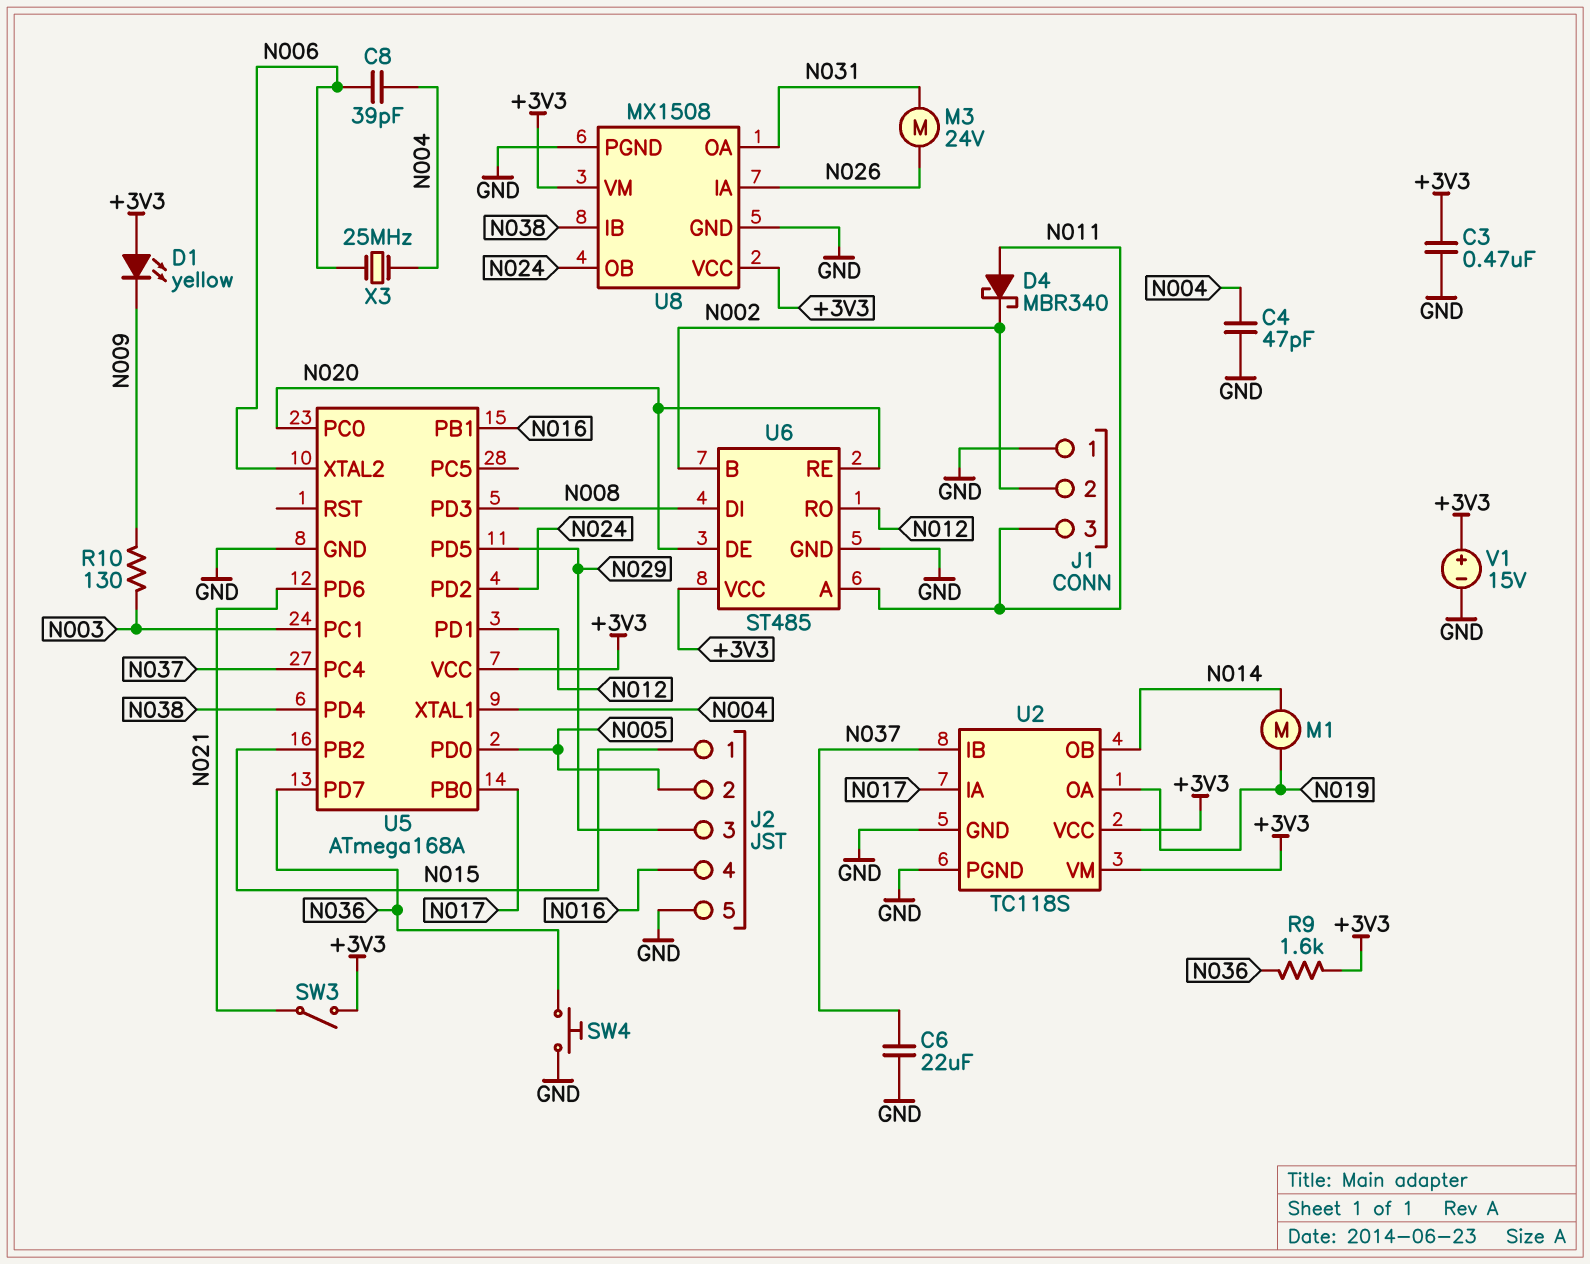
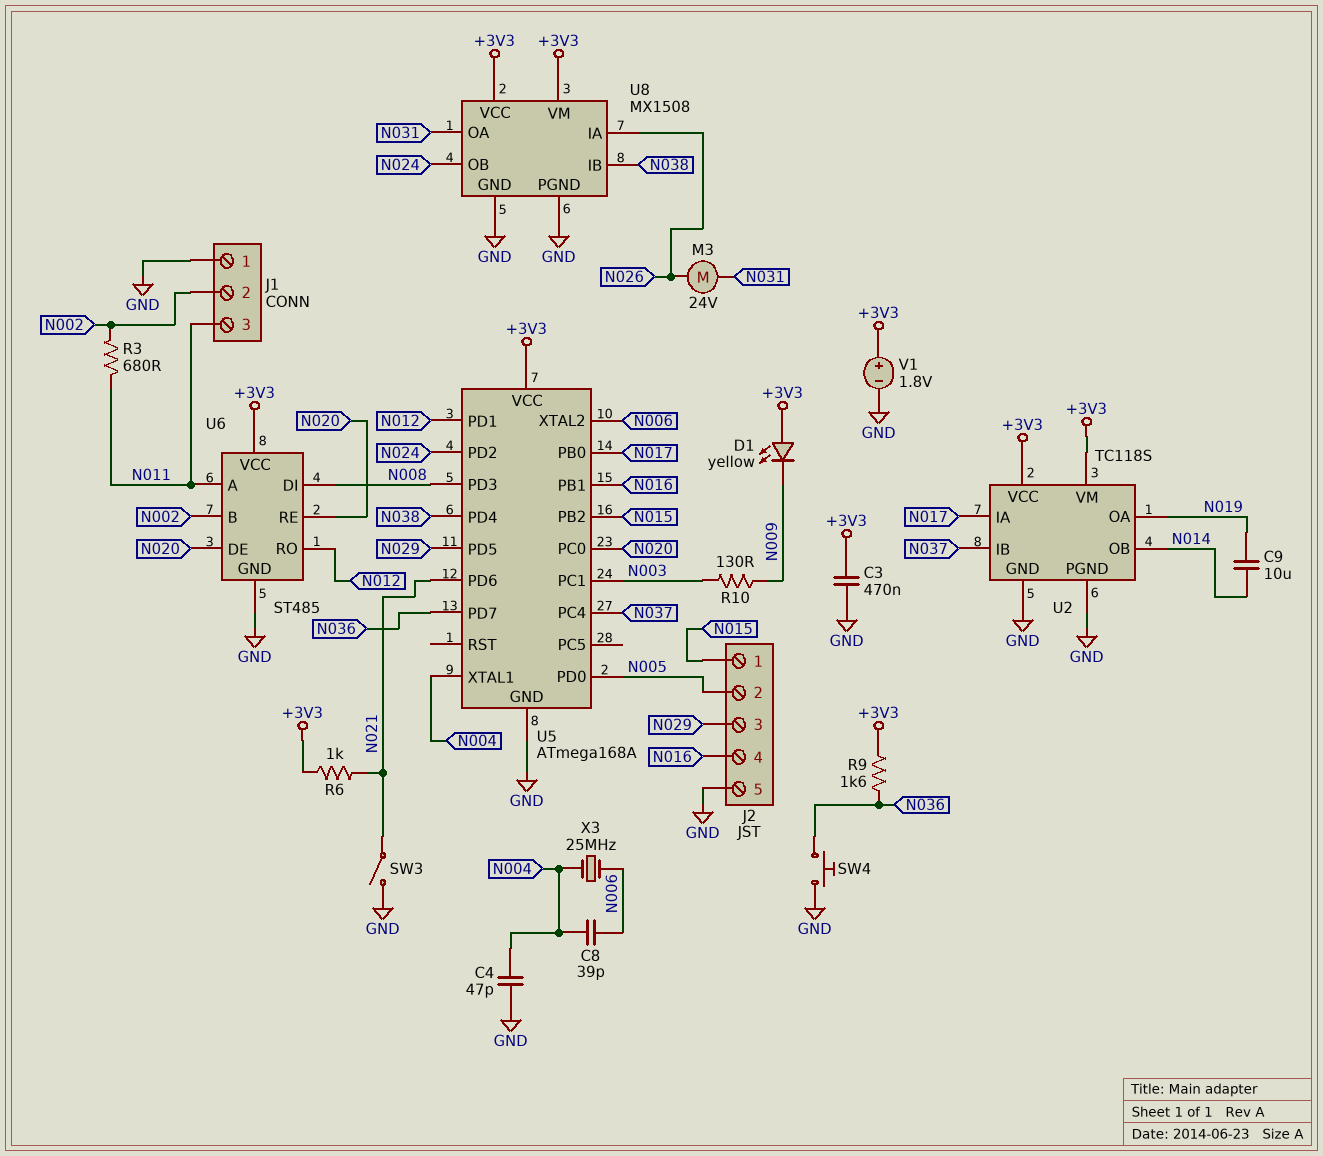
C6: 22uF (GND, N037) -> none
C9: none -> 10uF (N014, N019)
D4: schottky MBR340 (A N011, K N002) -> none
M1: motor (N014, N019) -> none
R3: none -> 680 (N002, N011)
R6: none -> 1k (+3V3, N021)
SW3: switch (+3V3, N021) -> switch (GND, N021)
V1: 15V (plus +3V3, minus GND) -> 1.8V (plus +3V3, minus GND)

